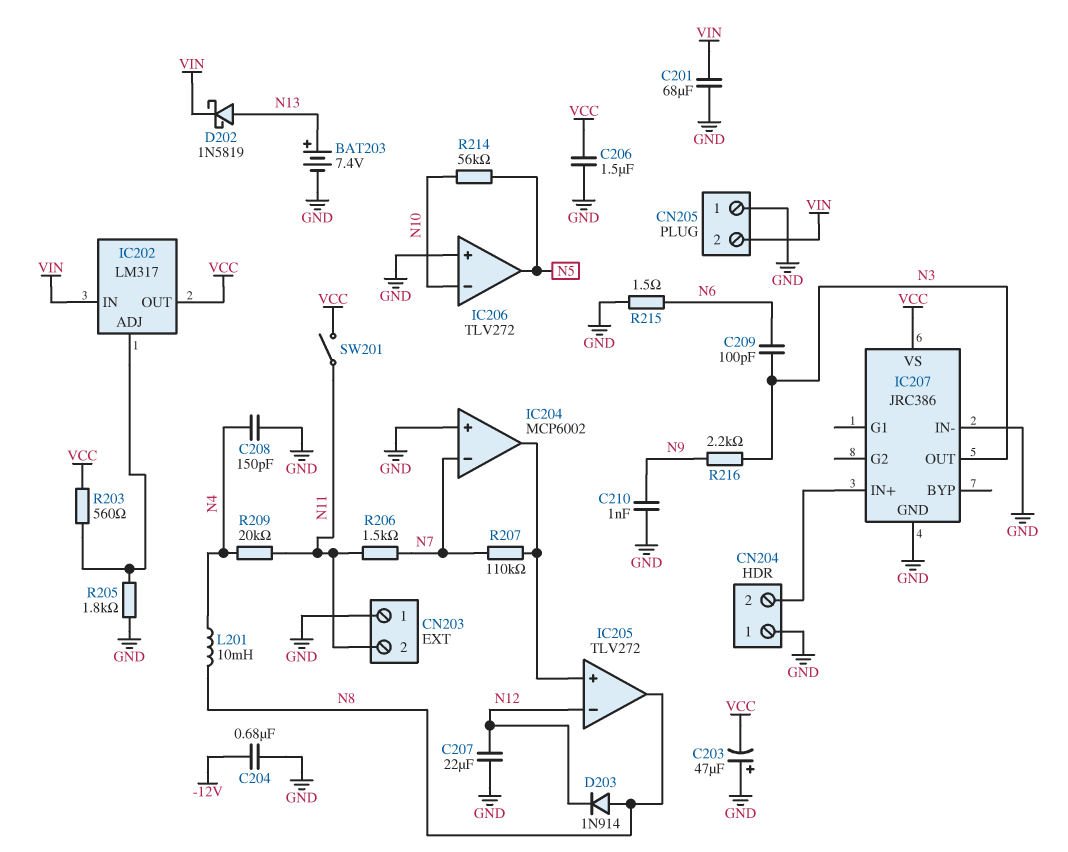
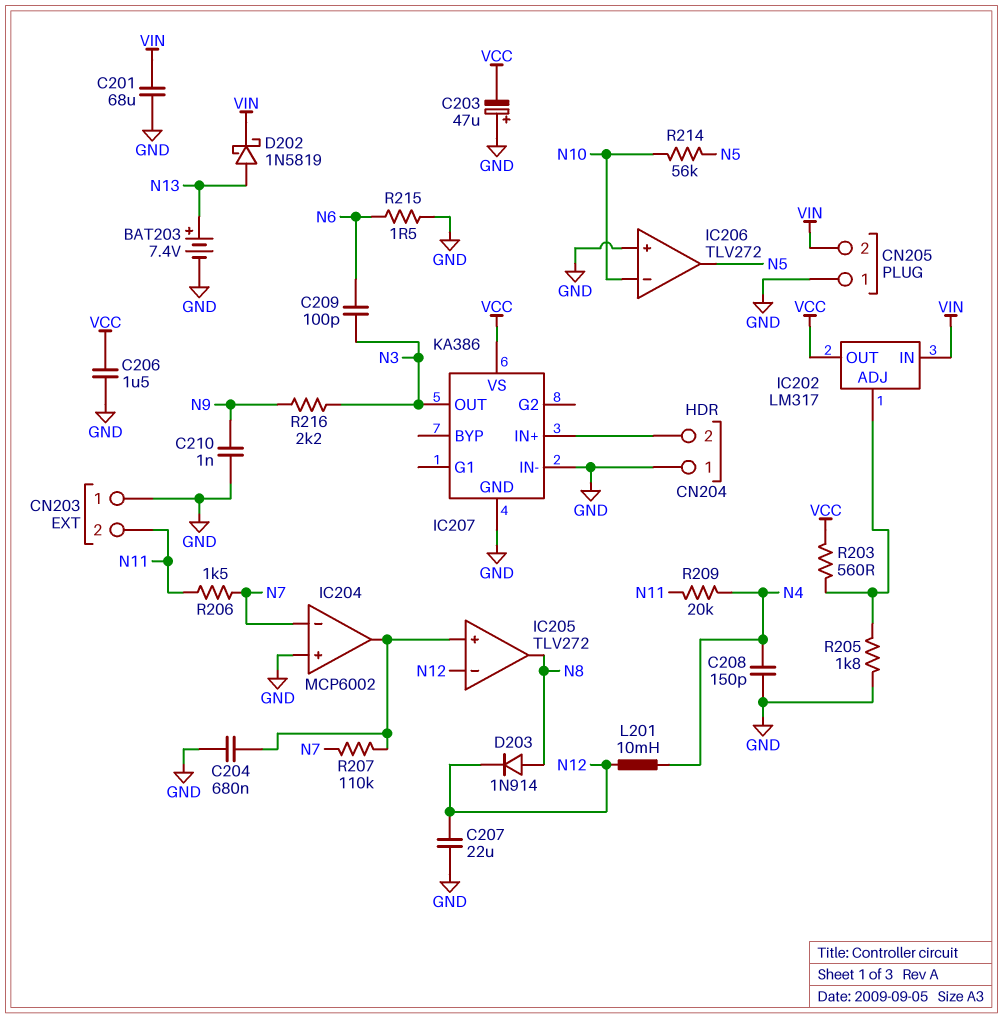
C204: 680nF (-12V, GND) -> 680nF (GND, IC204/out)
IC207: JRC386 -> KA386
L201: 10mH (N4, N8) -> 10mH (N4, N12)
SW201: switch (N11, VCC) -> none

